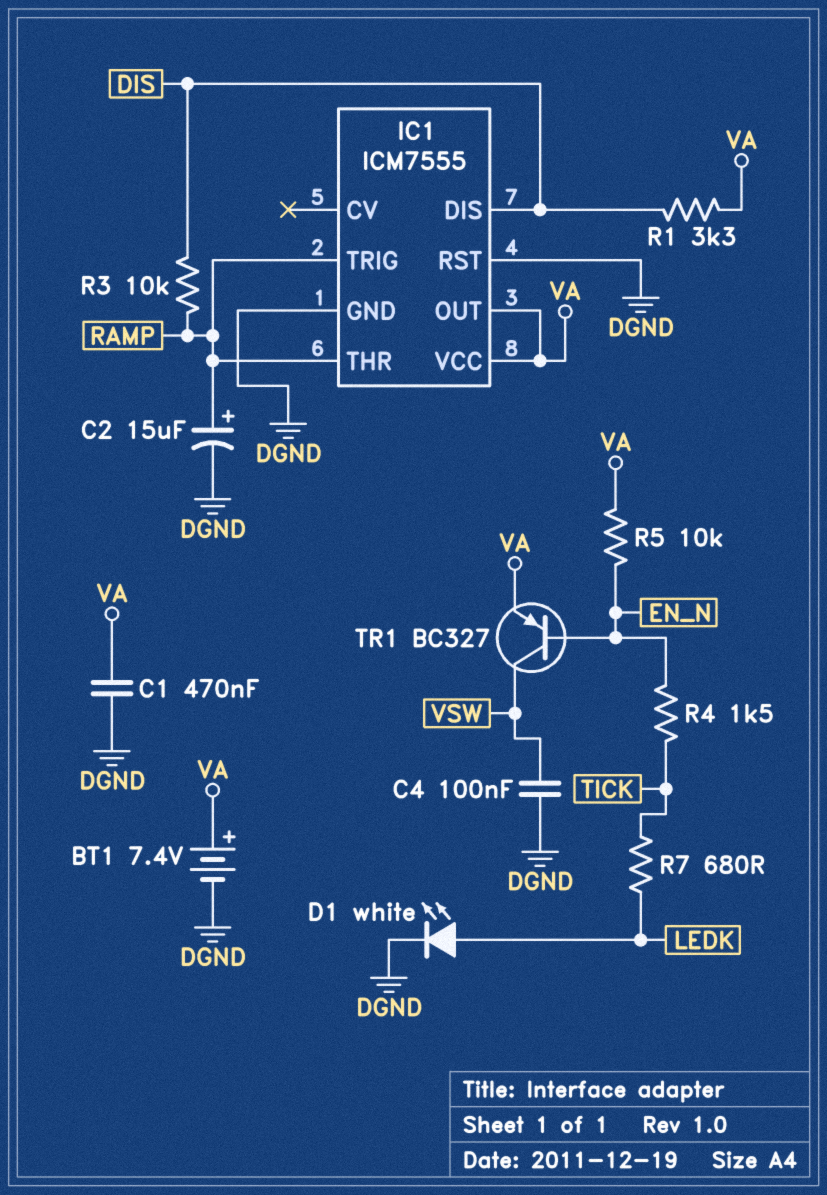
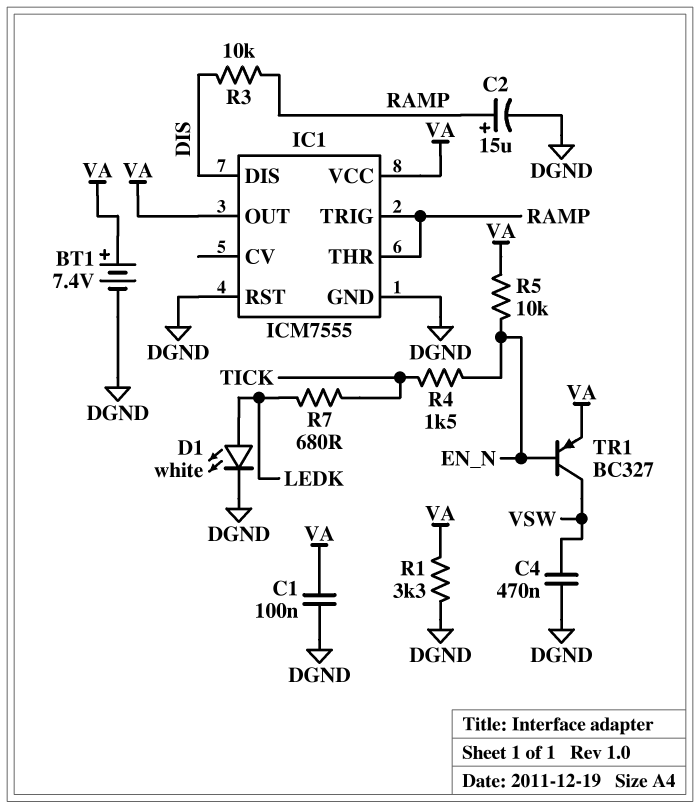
C1: 470nF (DGND, VA) -> 100nF (DGND, VA)
C4: 100nF (DGND, VSW) -> 470nF (DGND, VSW)
R1: 3.3k (DIS, VA) -> 3.3k (DGND, VA)

